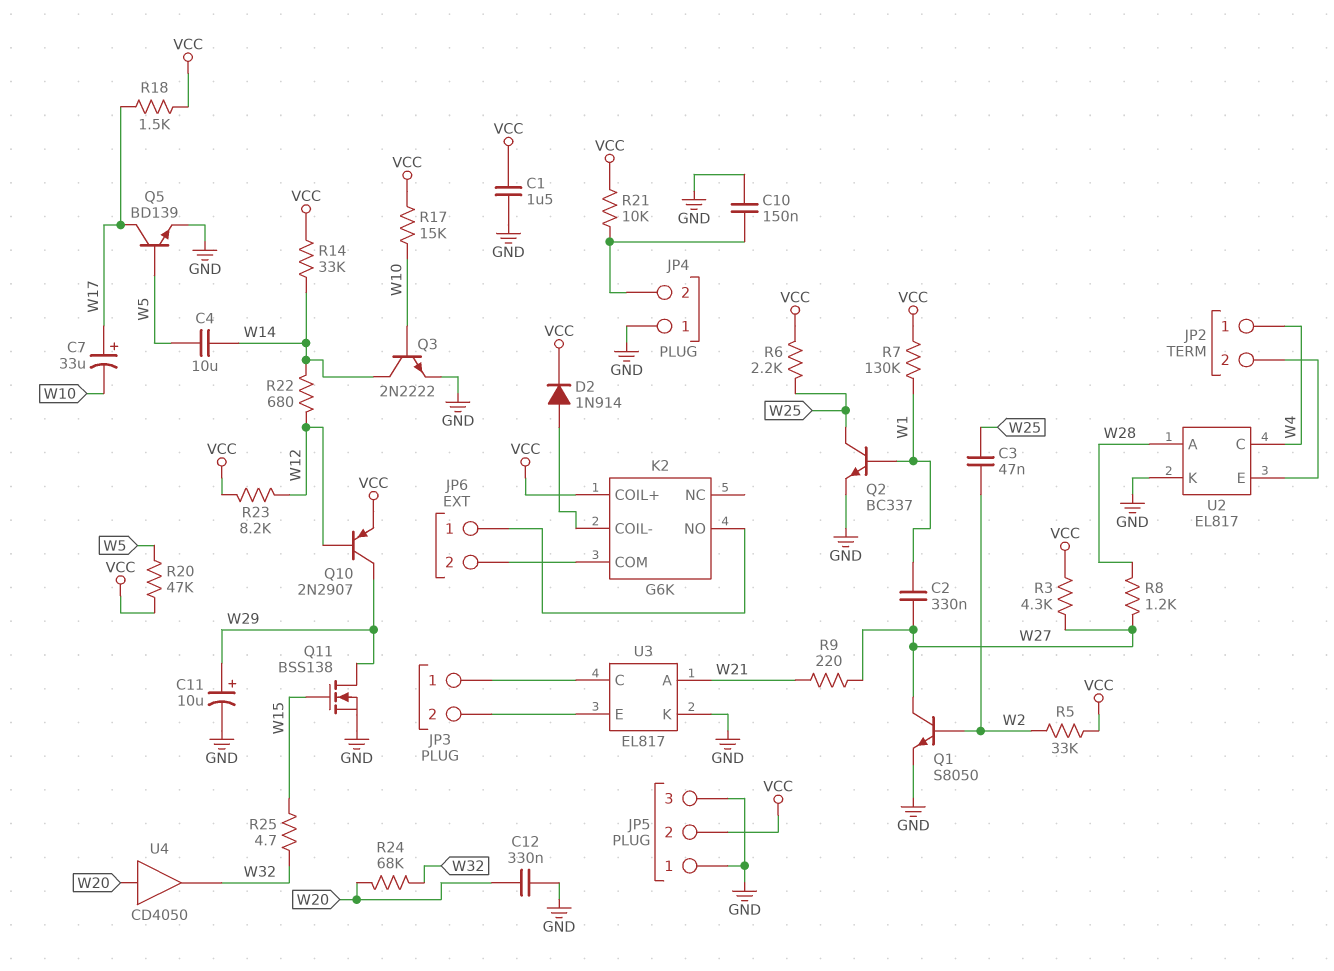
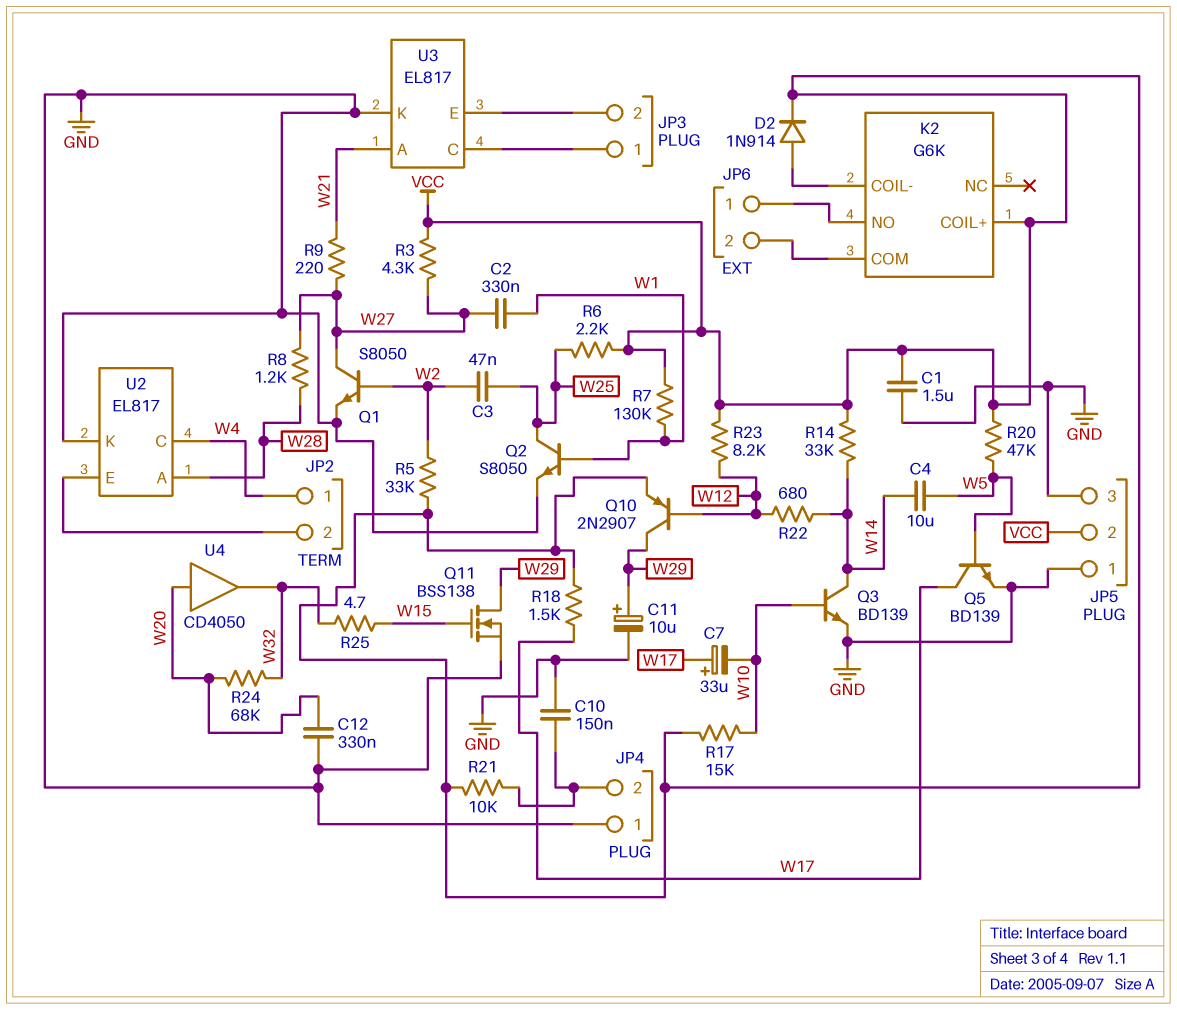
Q2: NPN BC337 (B W1, C W25, E GND) -> NPN S8050 (B W1, C W25, E GND)
Q3: NPN 2N2222 (B W10, C W14, E GND) -> NPN BD139 (B W10, C W14, E GND)

